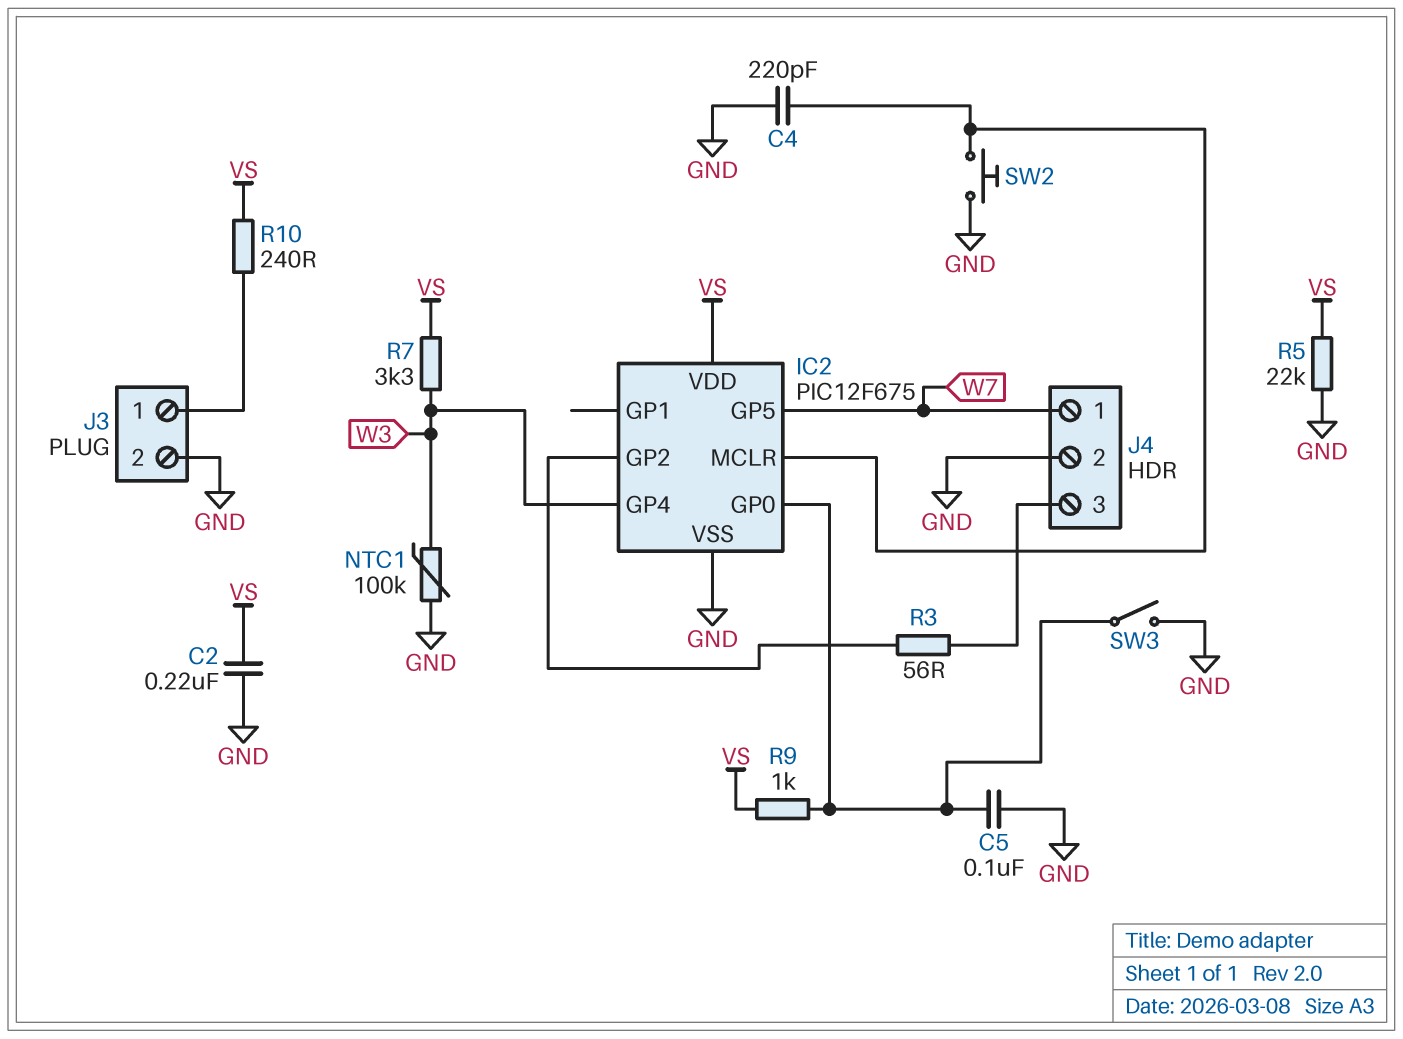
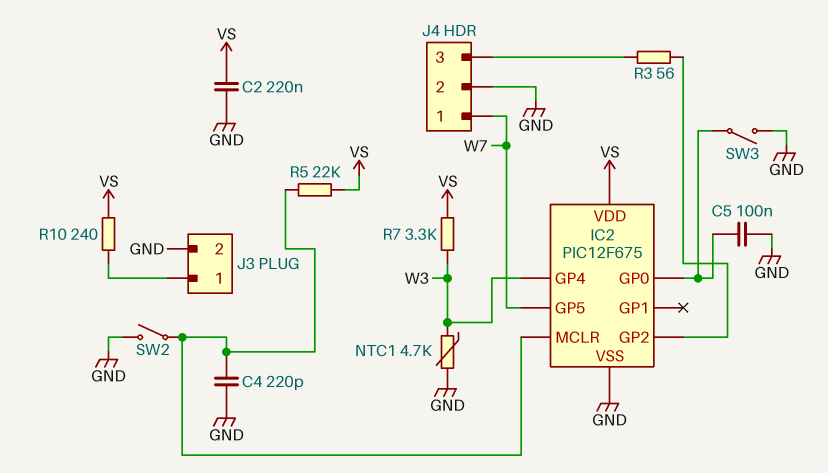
NTC1: 100k (GND, W3) -> 4.7k (GND, W3)
R5: 22k (GND, VS) -> 22k (IC2/MCLR, VS)
R9: 1k (IC2/GP0, VS) -> none
SW2: button (GND, IC2/MCLR) -> switch (GND, IC2/MCLR)

